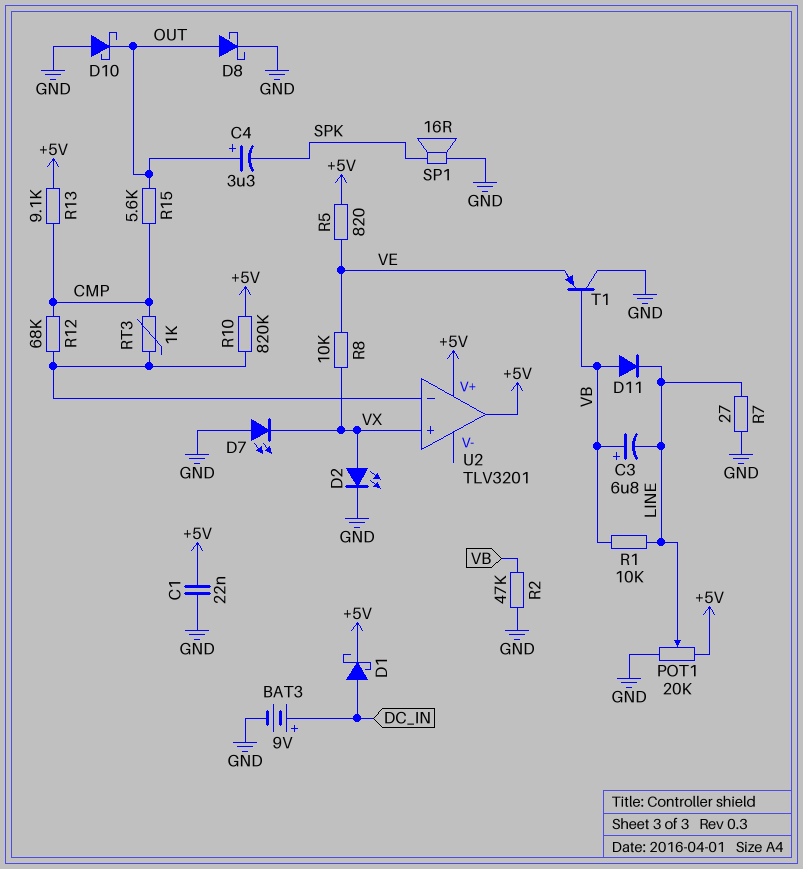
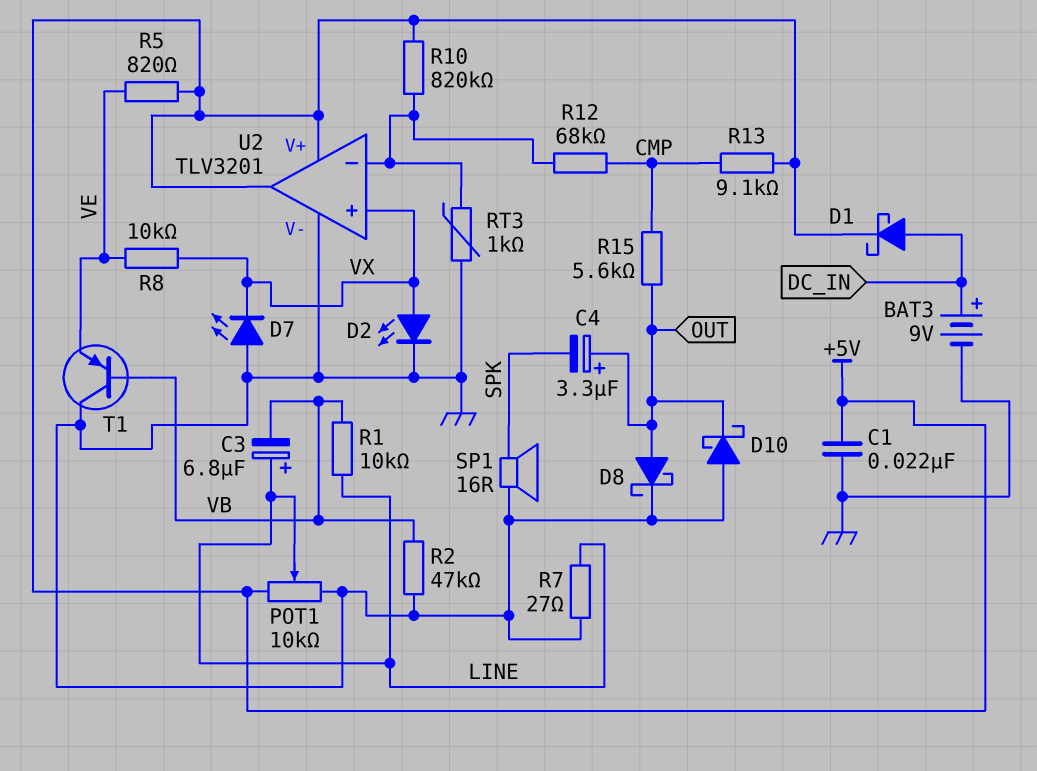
C3: 6.8uF (plus VB, minus LINE) -> 6.8uF (plus LINE, minus VB)
D11: diode (A VB, K LINE) -> none
POT1: 20k (+5V, GND, wiper LINE) -> 10k (+5V, GND, wiper LINE)
RT3: 1k (CMP, U2/in-) -> 1k (GND, U2/in-)
U2 pin V-: none -> GND

